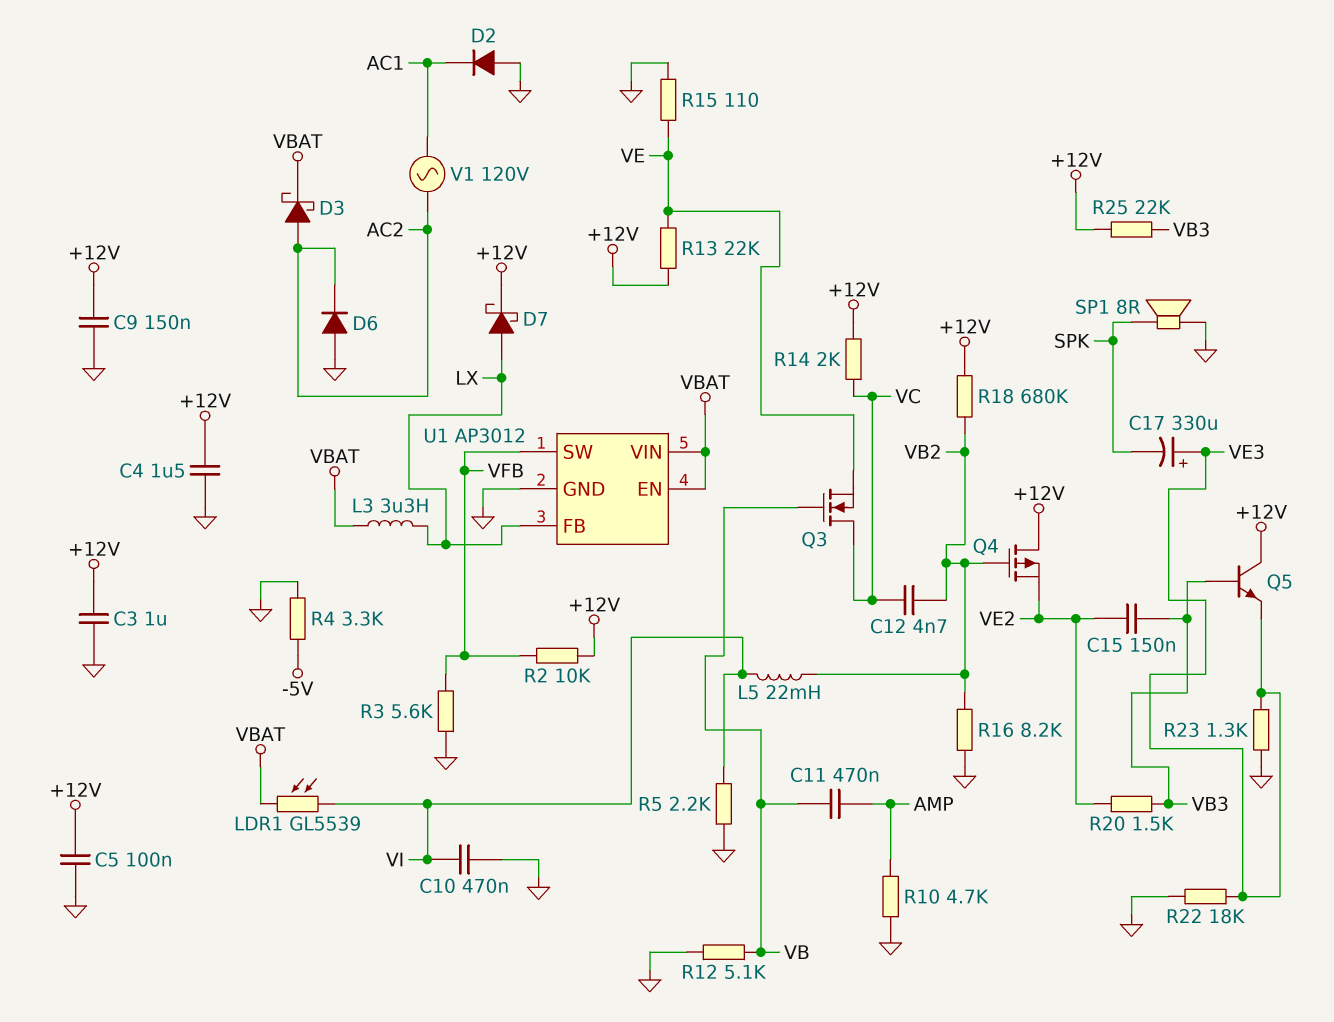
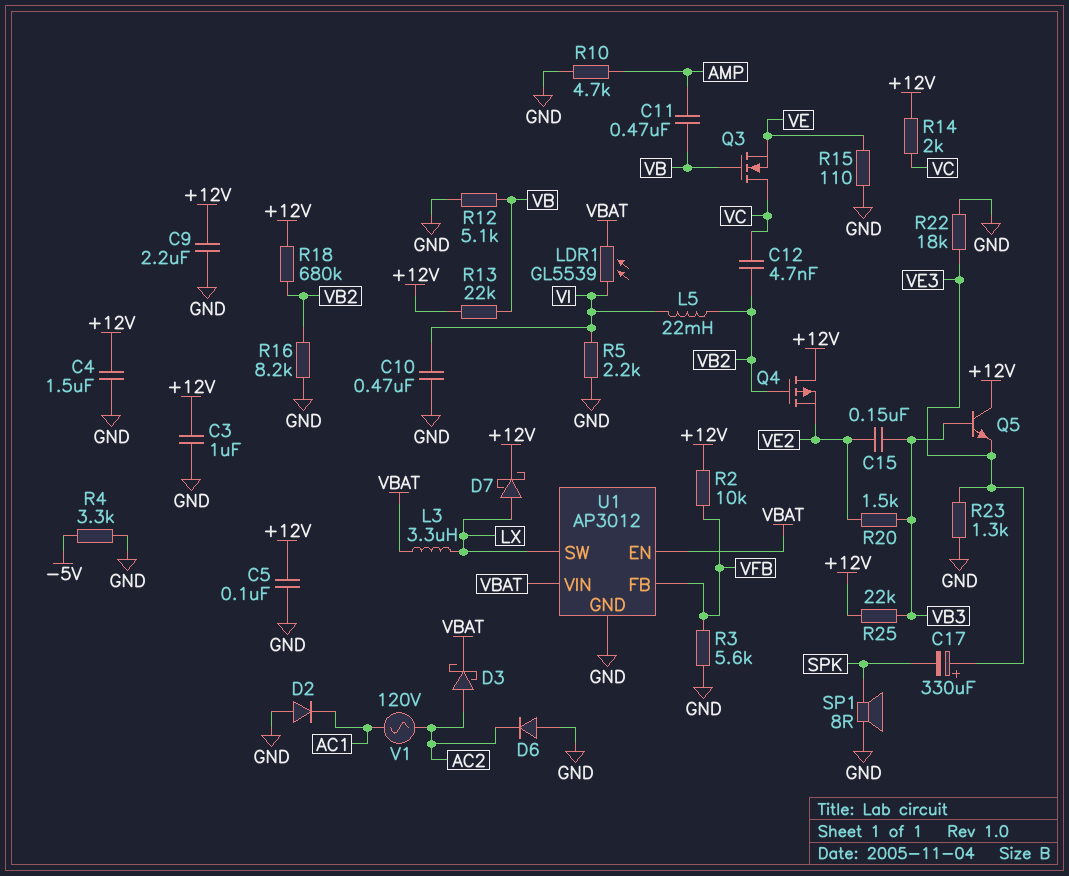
C9: 150nF (+12V, GND) -> 2.2uF (+12V, GND)
R13: 22k (+12V, VE) -> 22k (+12V, VB)
U1 pin FB: LX -> VFB
U1 pin SW: VFB -> LX

